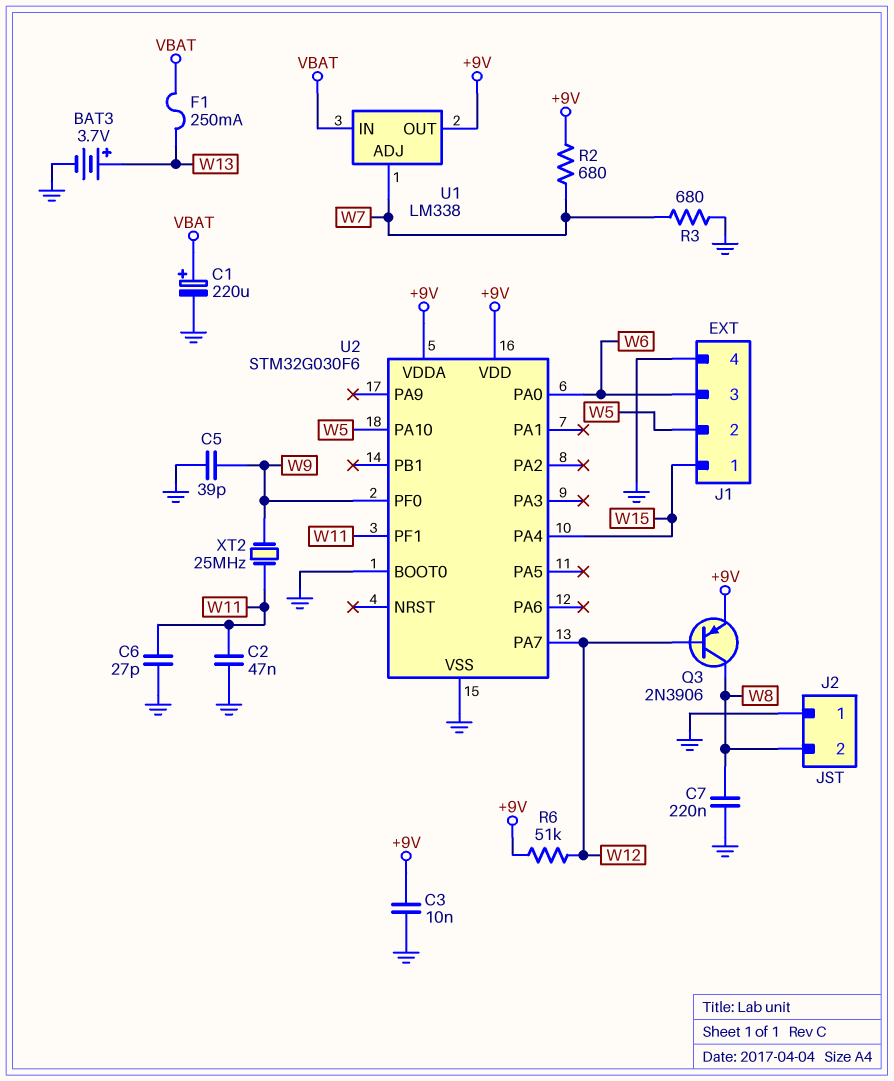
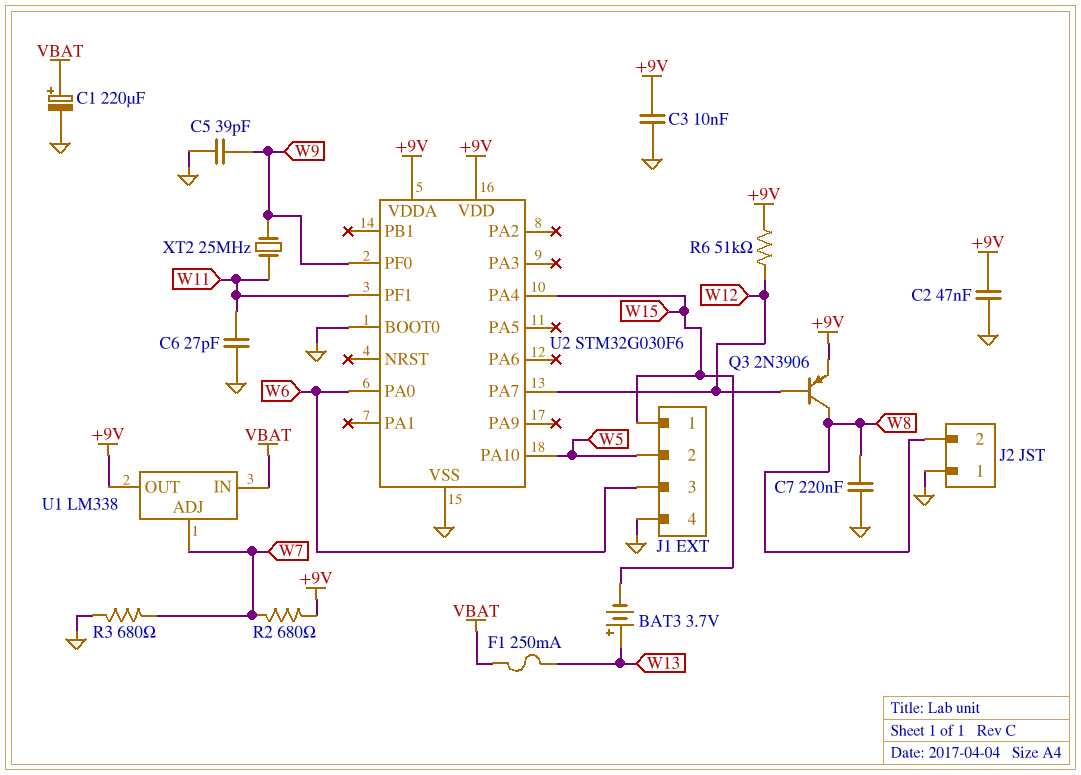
BAT3: 3.7V (plus W13, minus GND) -> 3.7V (plus W13, minus W15)
C2: 47nF (GND, W11) -> 47nF (+9V, GND)

